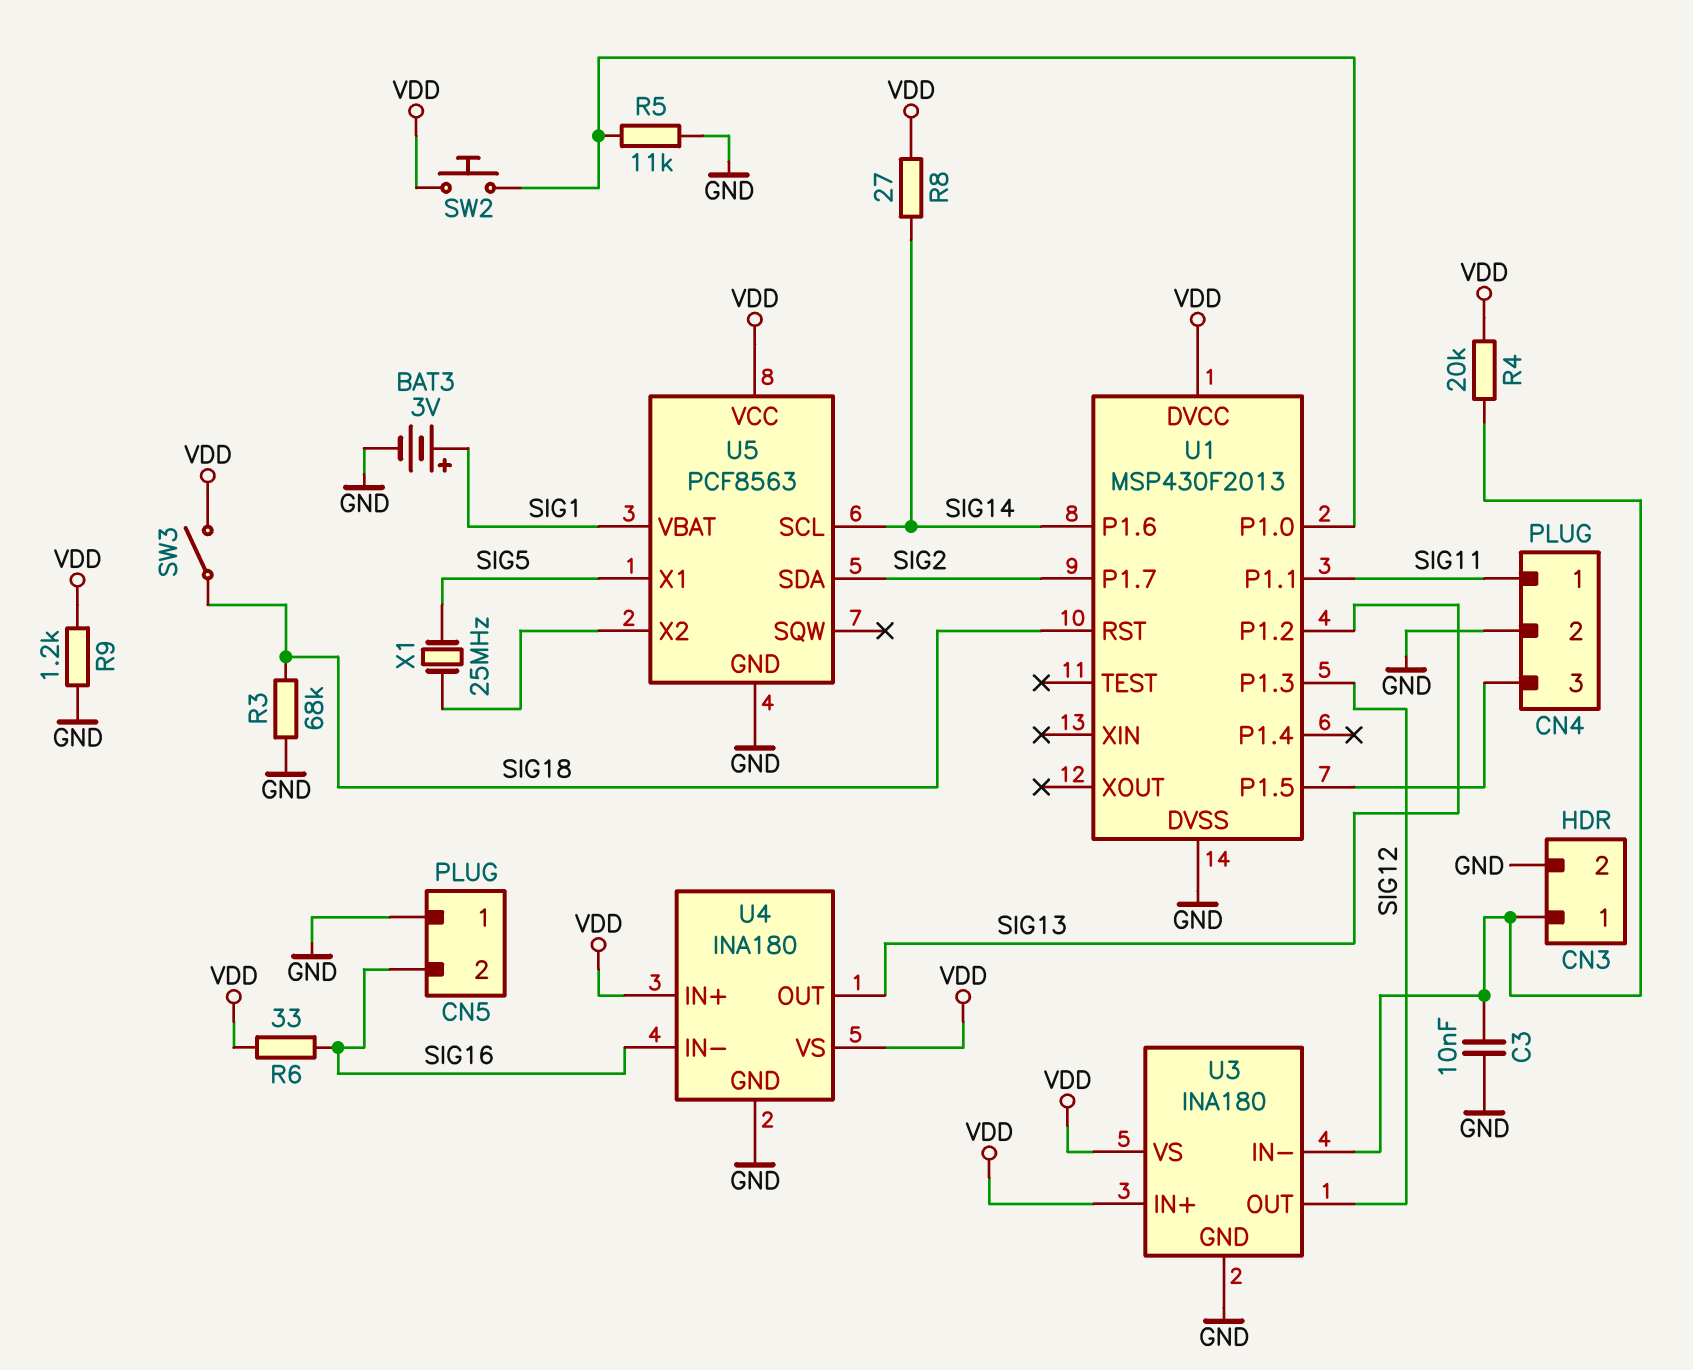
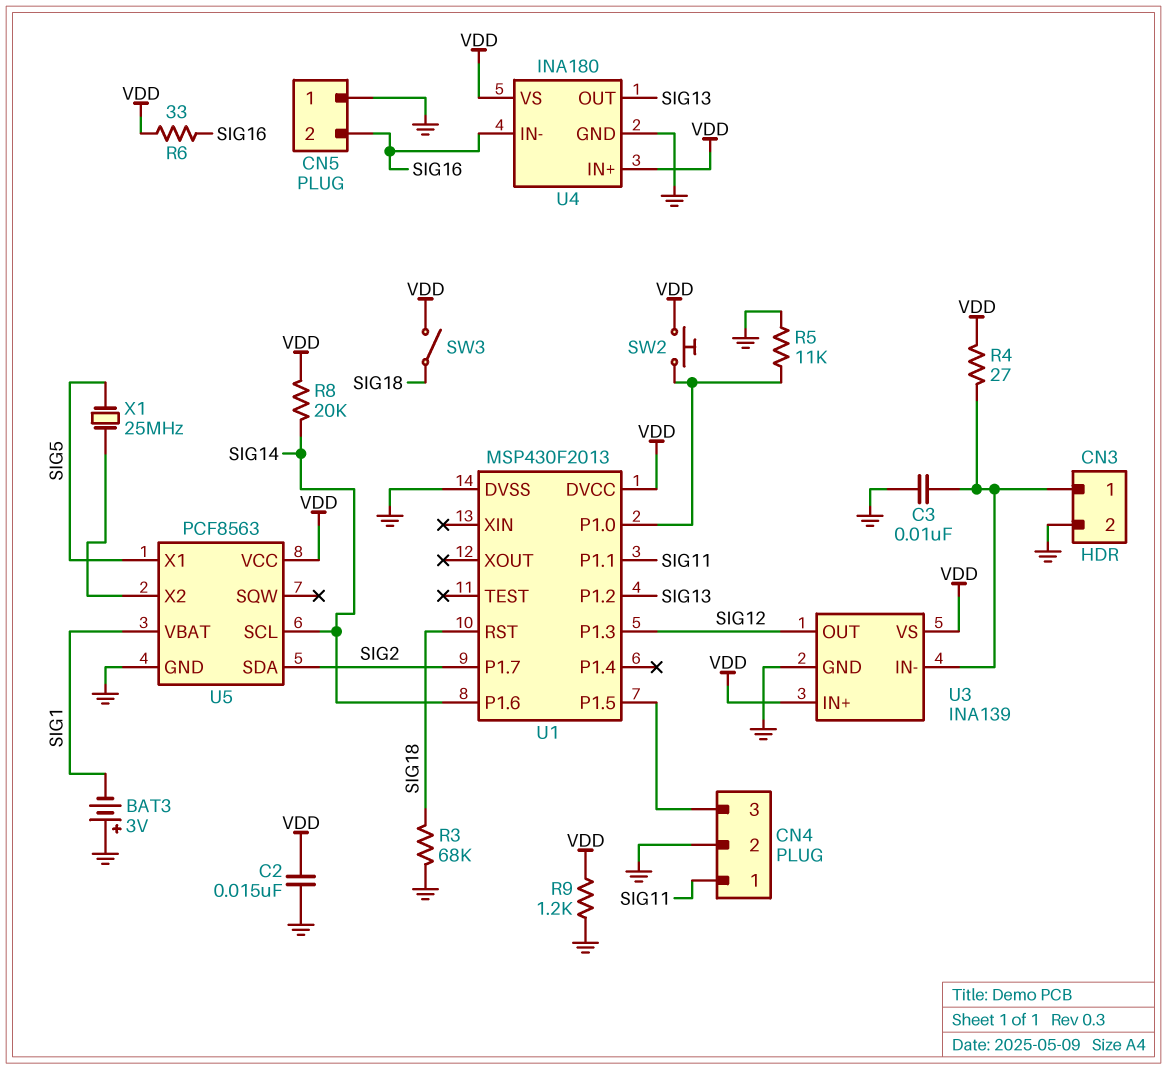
BAT3: 3V (plus SIG1, minus GND) -> 3V (plus GND, minus SIG1)
C2: none -> 15nF (GND, VDD)
R4: 20k (CN3/1, VDD) -> 27 (CN3/1, VDD)
R8: 27 (SIG14, VDD) -> 20k (SIG14, VDD)
U3: INA180 -> INA139

